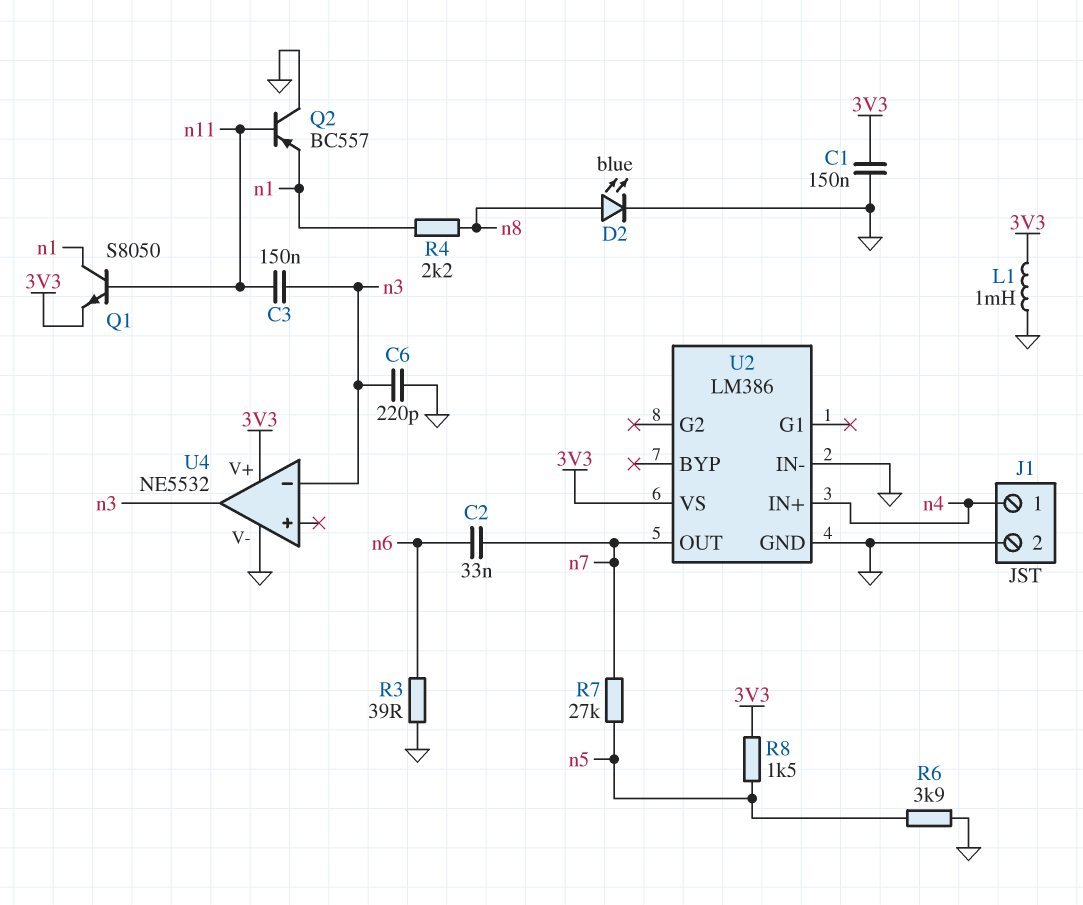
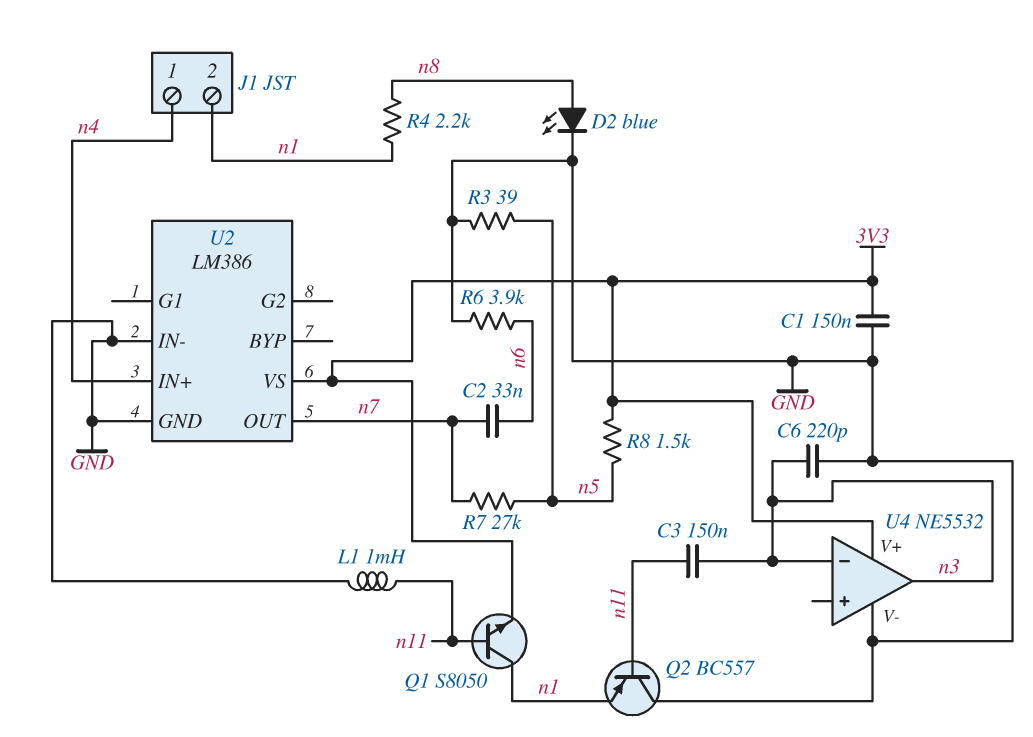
J1 pin 2: GND -> n1
L1: 1mH (3V3, GND) -> 1mH (GND, n11)
R3: 39 (GND, n6) -> 39 (GND, n5)
R6: 3.9k (GND, n5) -> 3.9k (GND, n6)

